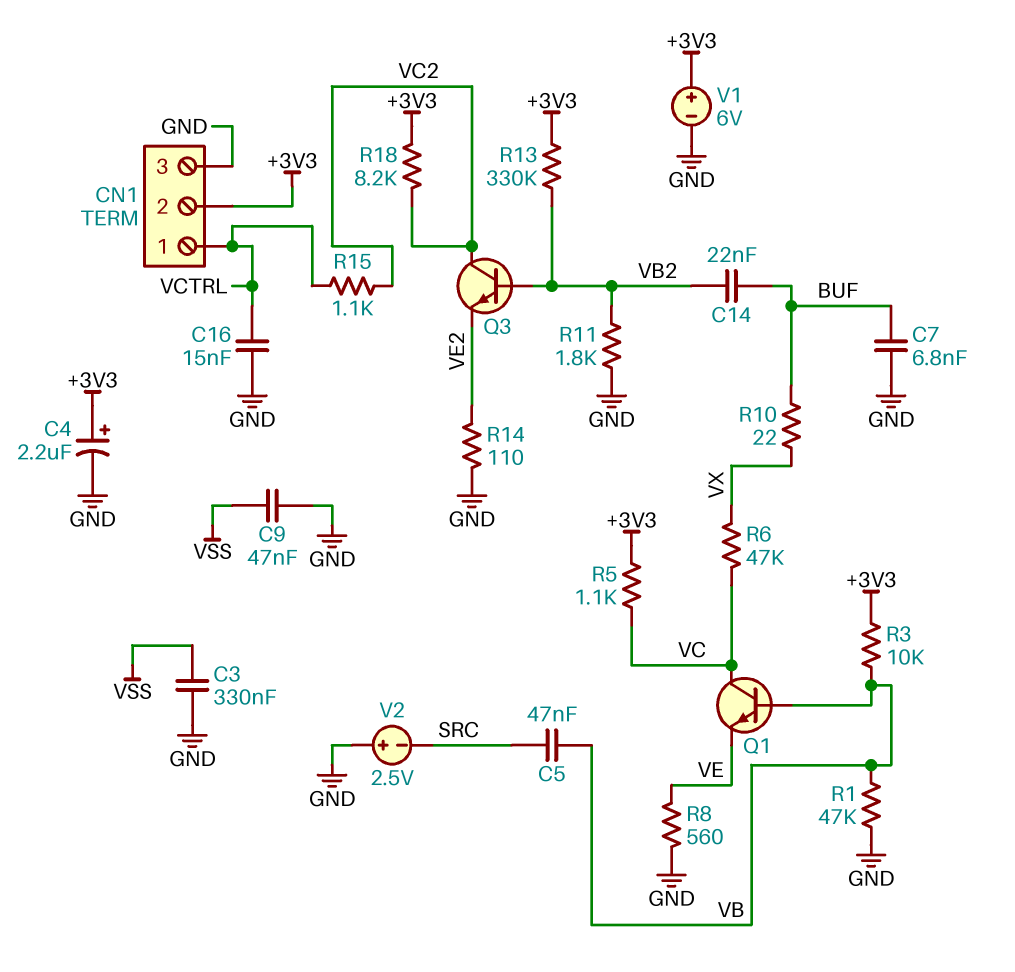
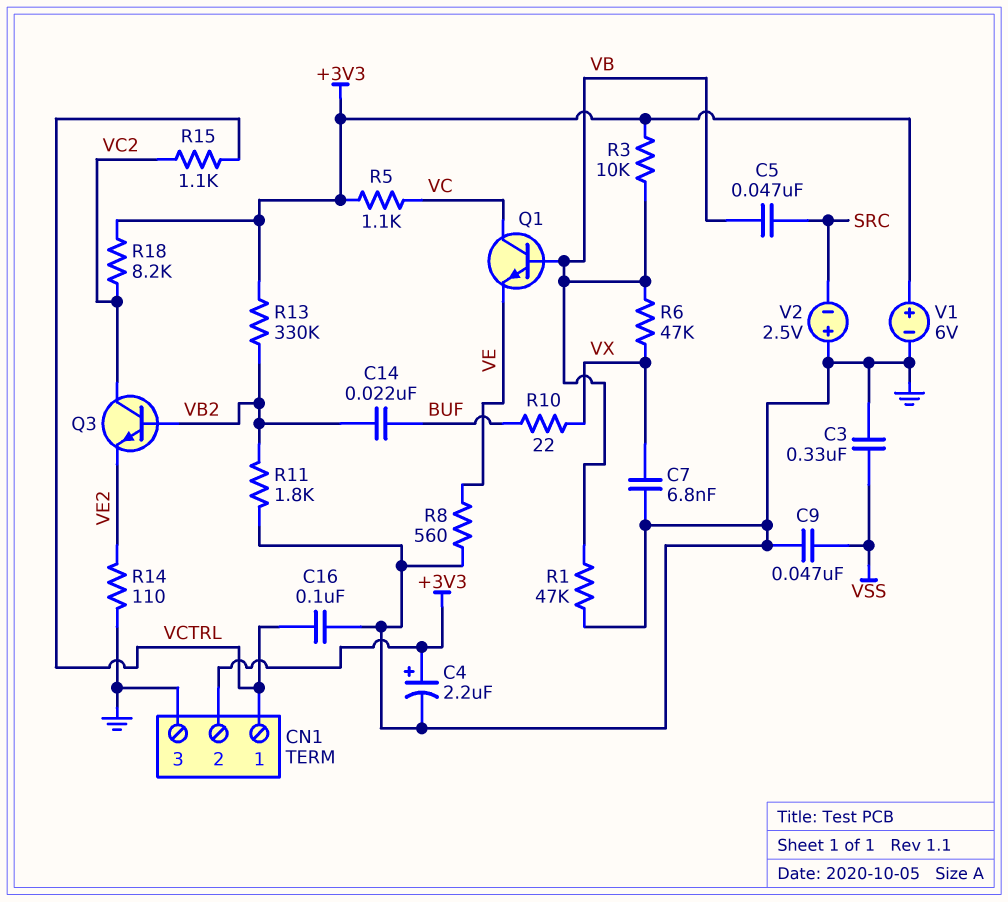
C7: 6.8nF (BUF, GND) -> 6.8nF (GND, VX)
C16: 15nF (GND, VCTRL) -> 100nF (GND, VCTRL)
R6: 47k (VC, VX) -> 47k (VB, VX)

